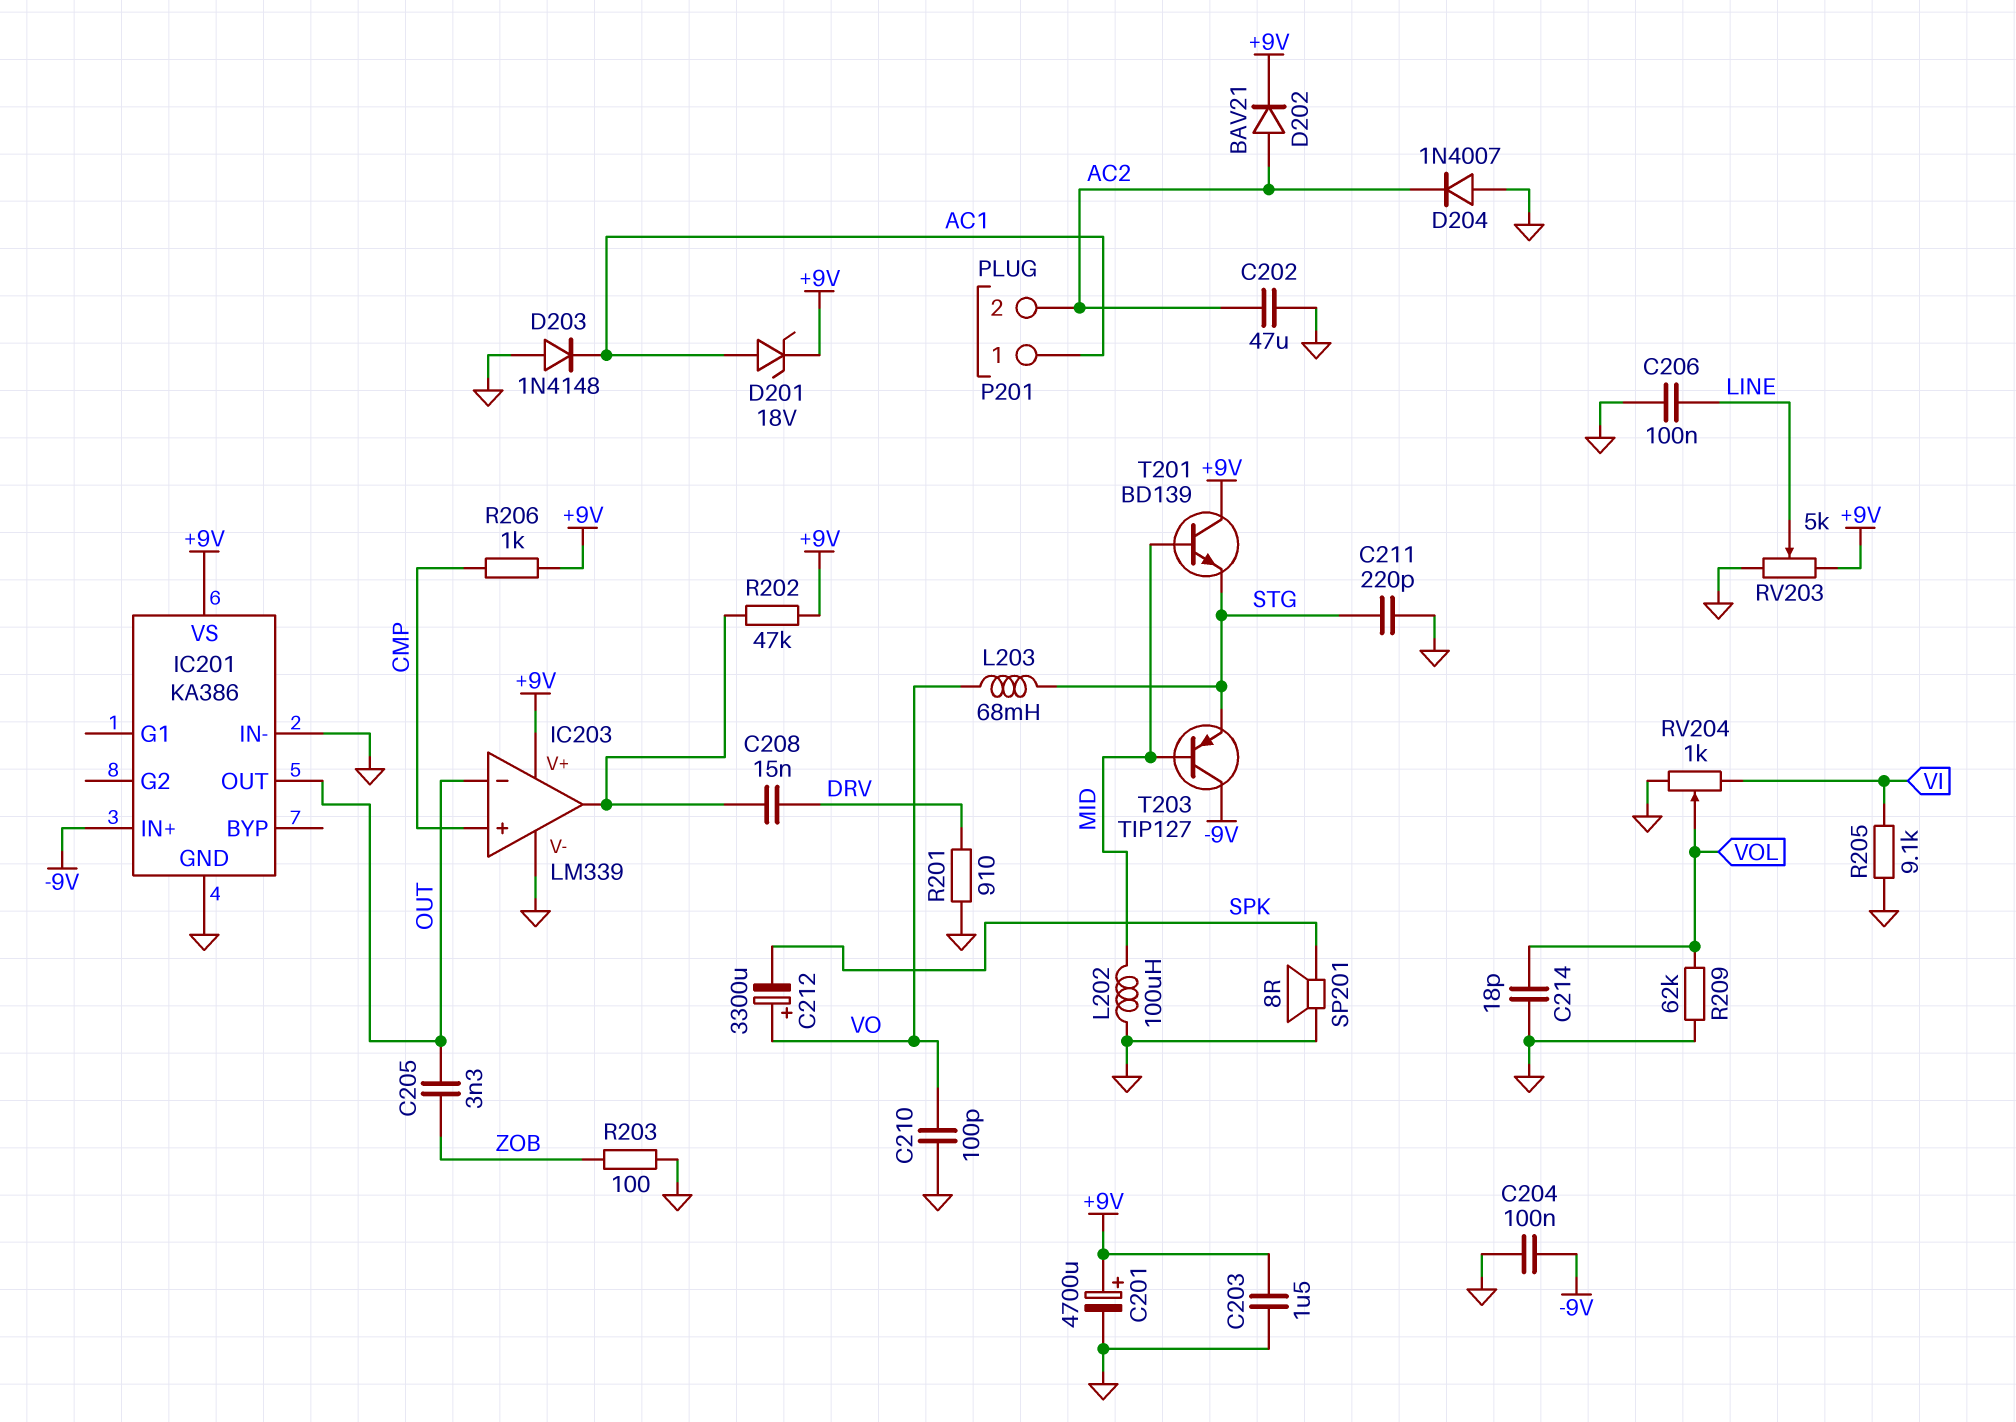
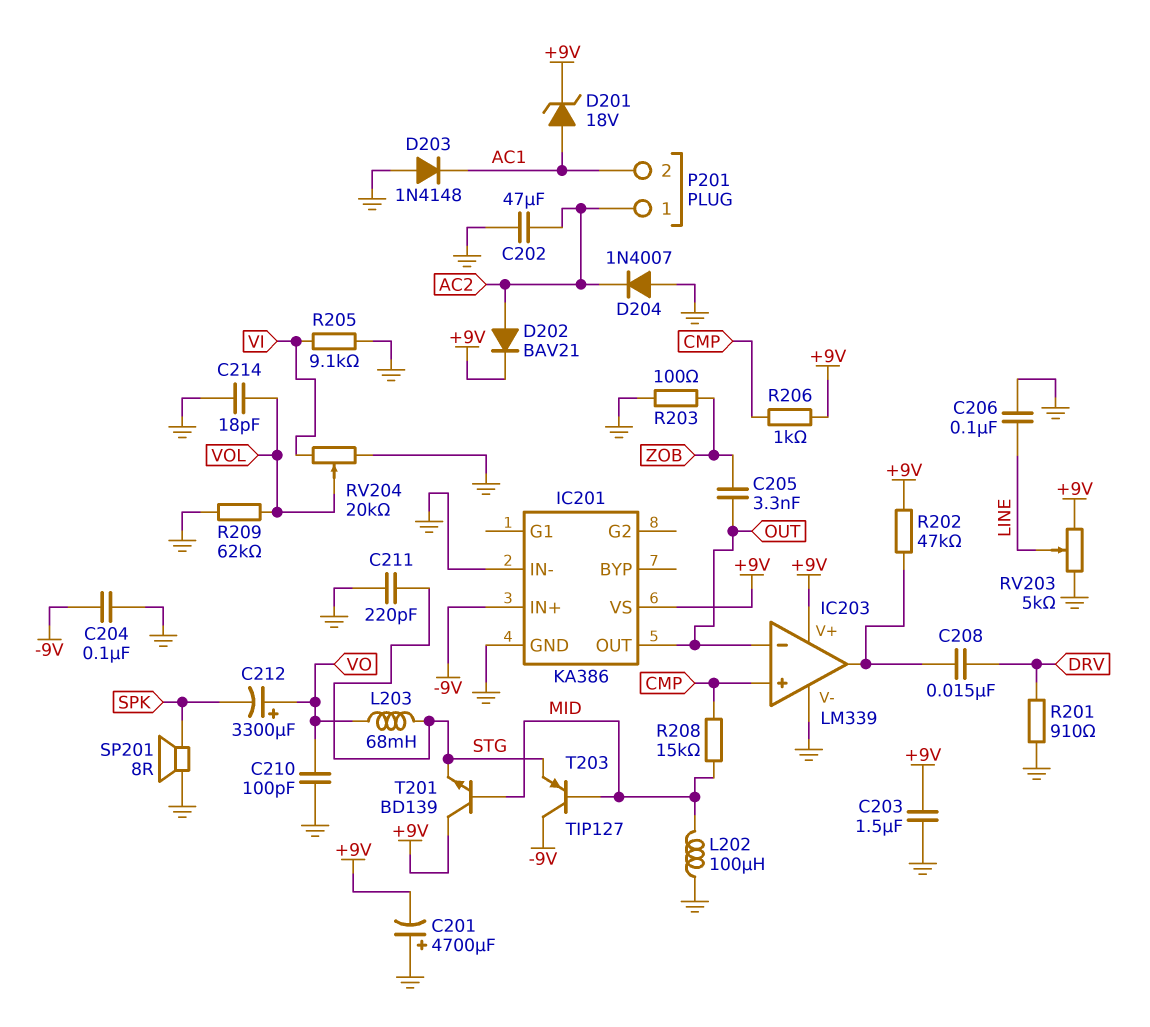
C201: 4700uF (plus +9V, minus GND) -> 4700uF (plus GND, minus +9V)
P201 pin 1: AC1 -> AC2
P201 pin 2: AC2 -> AC1
R208: none -> 15k (CMP, MID)
RV204: 1k (GND, VI, wiper VOL) -> 20k (GND, VI, wiper VOL)

